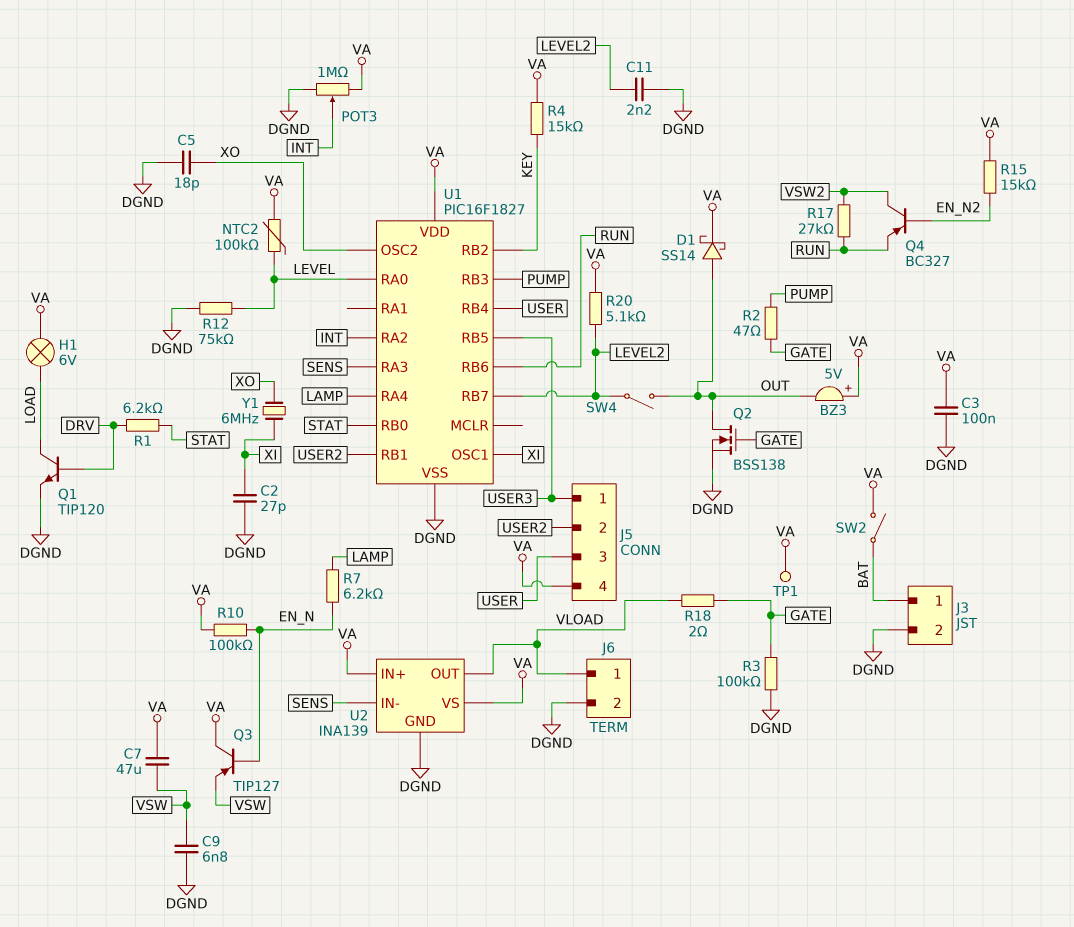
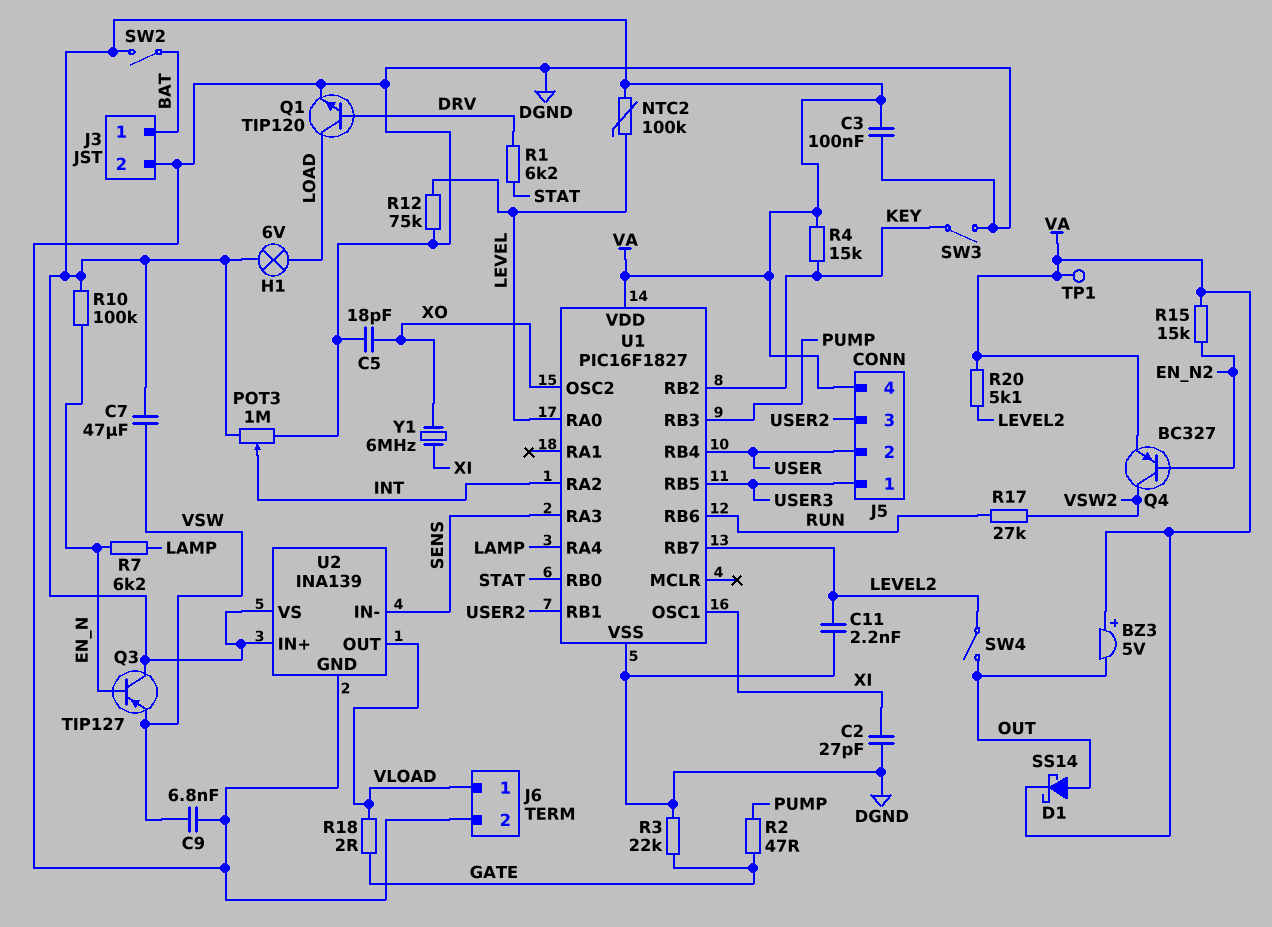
J5 pin 2: USER2 -> USER
J5 pin 3: USER -> USER2
Q2: NMOS BSS138 (G GATE, D OUT, S DGND) -> none
Q4: PNP BC327 (B EN_N2, C VSW2, E RUN) -> PNP BC327 (B EN_N2, C VSW2, E VA)
R3: 100k (DGND, GATE) -> 22k (DGND, GATE)
SW3: none -> switch (DGND, KEY)

